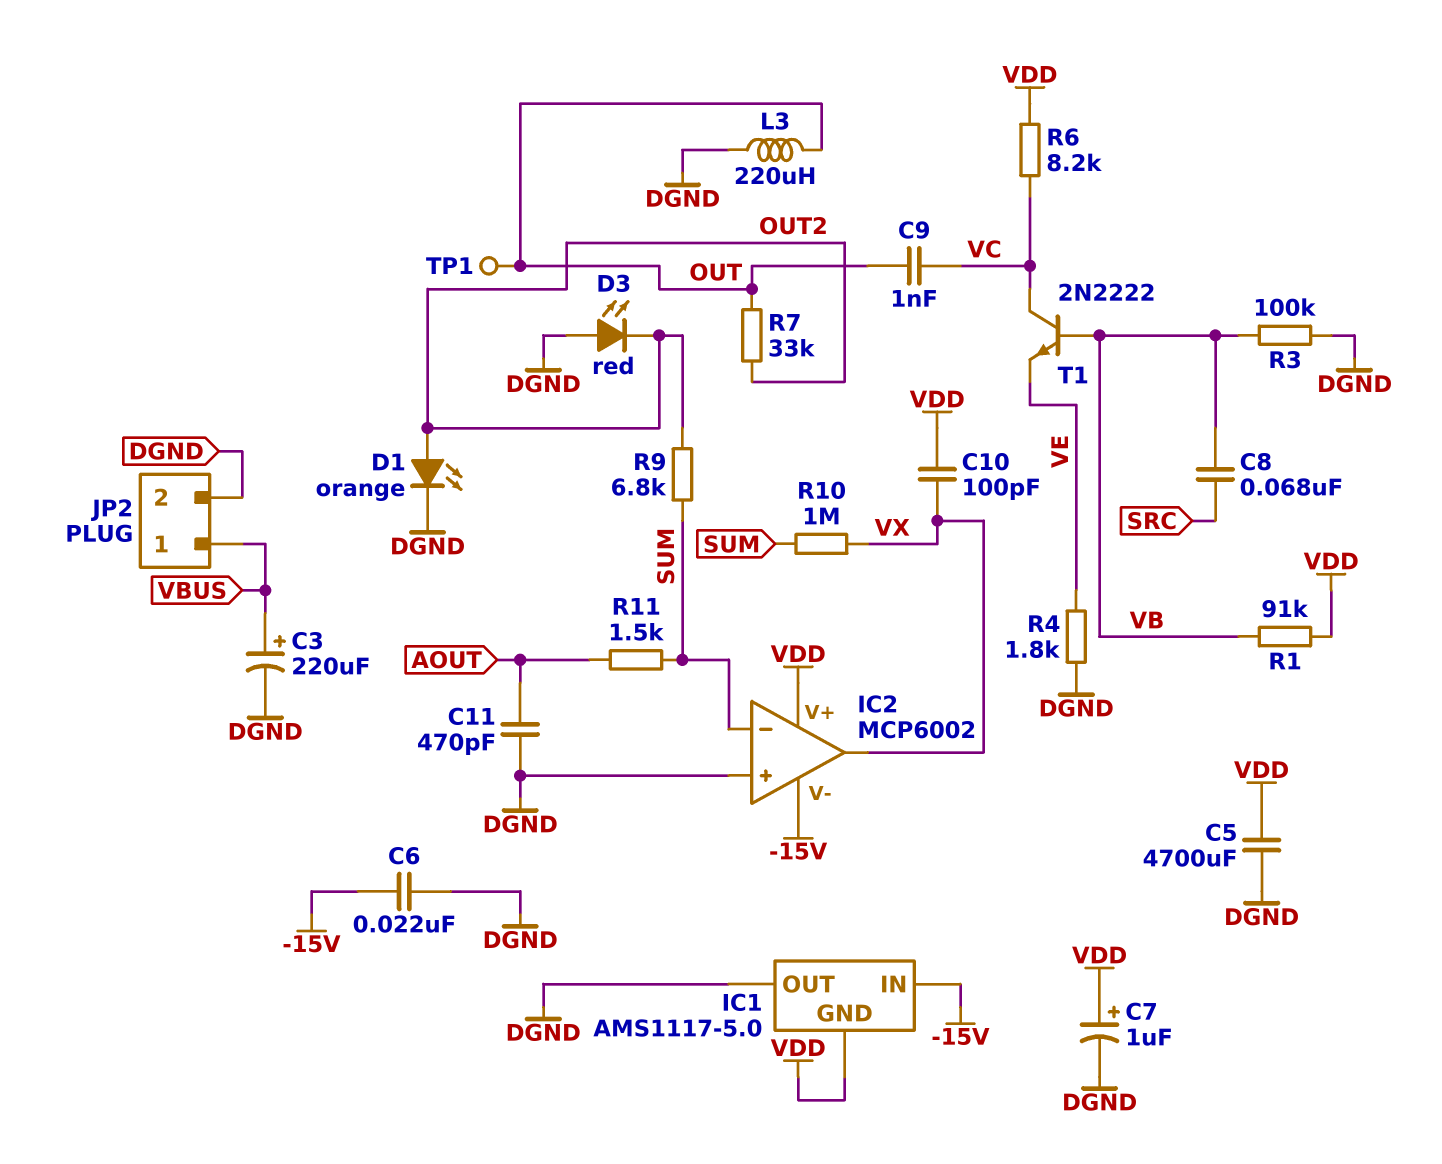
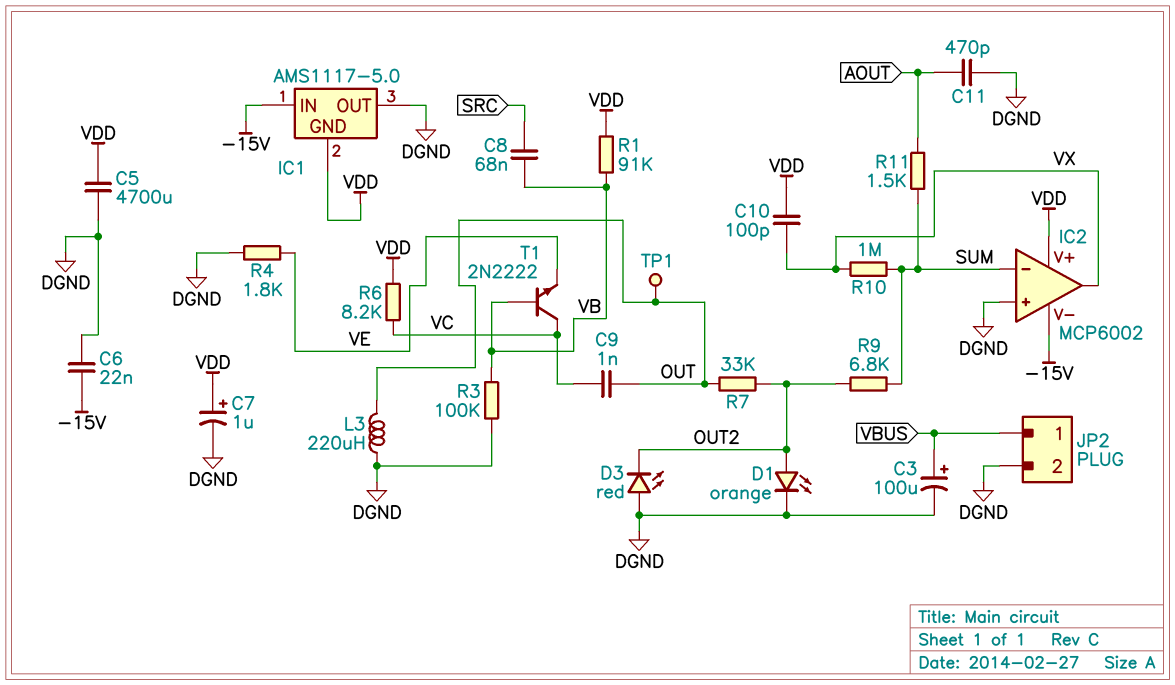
C3: 220uF (plus VBUS, minus DGND) -> 100uF (plus VBUS, minus DGND)

